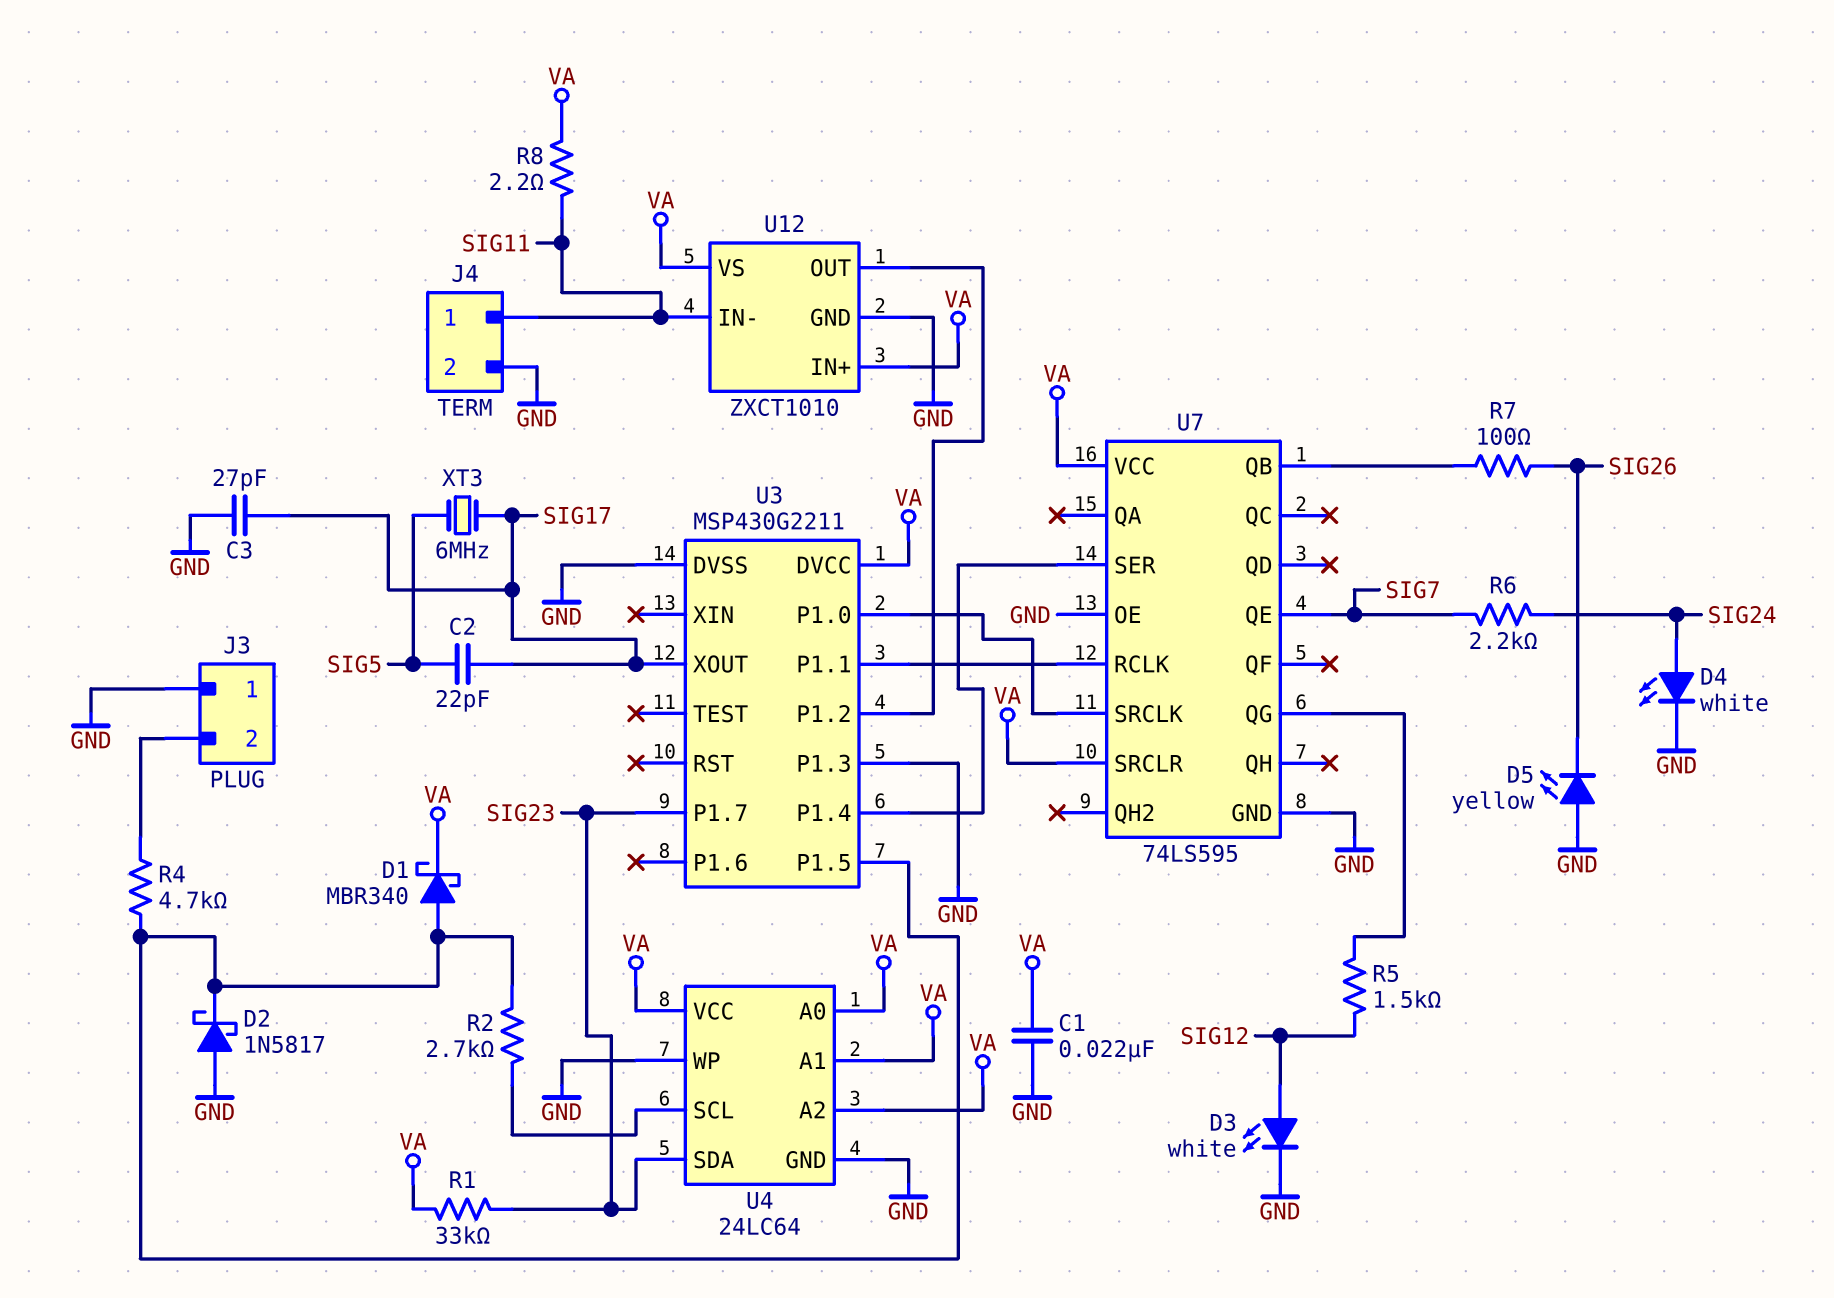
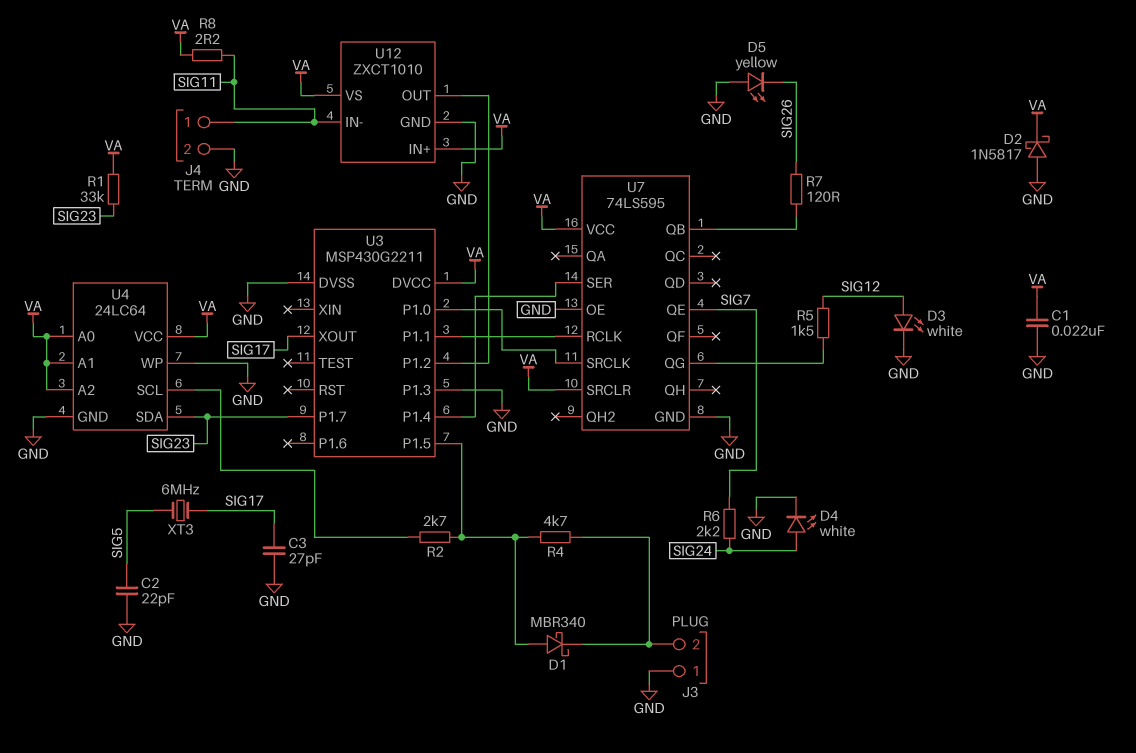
C2: 22pF (SIG5, SIG17) -> 22pF (GND, SIG5)
D1: schottky MBR340 (A U3/P1.5, K VA) -> schottky MBR340 (A U3/P1.5, K J3/2)
D2: schottky 1N5817 (A GND, K U3/P1.5) -> schottky 1N5817 (A GND, K VA)
R7: 100 (SIG26, U7/QB) -> 120 (SIG26, U7/QB)

